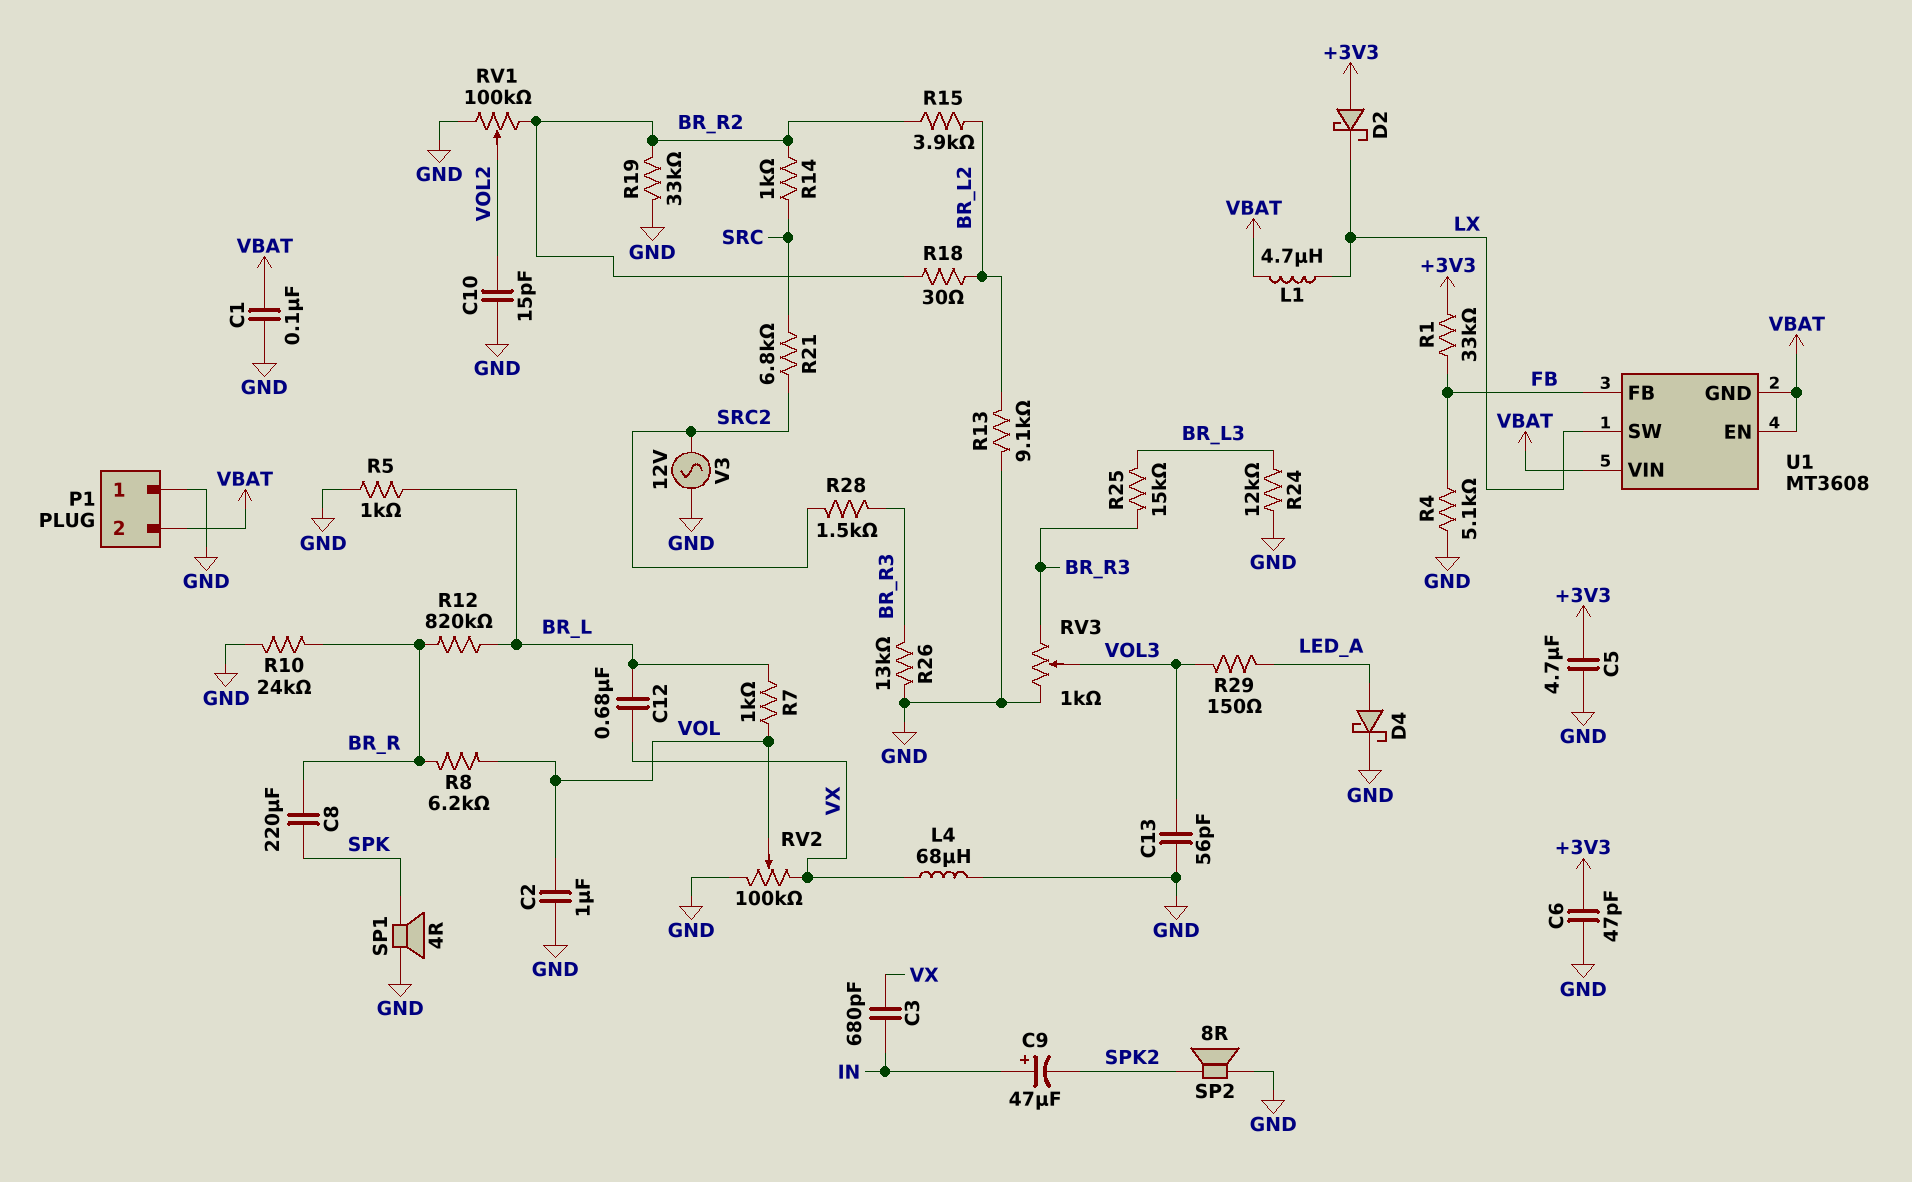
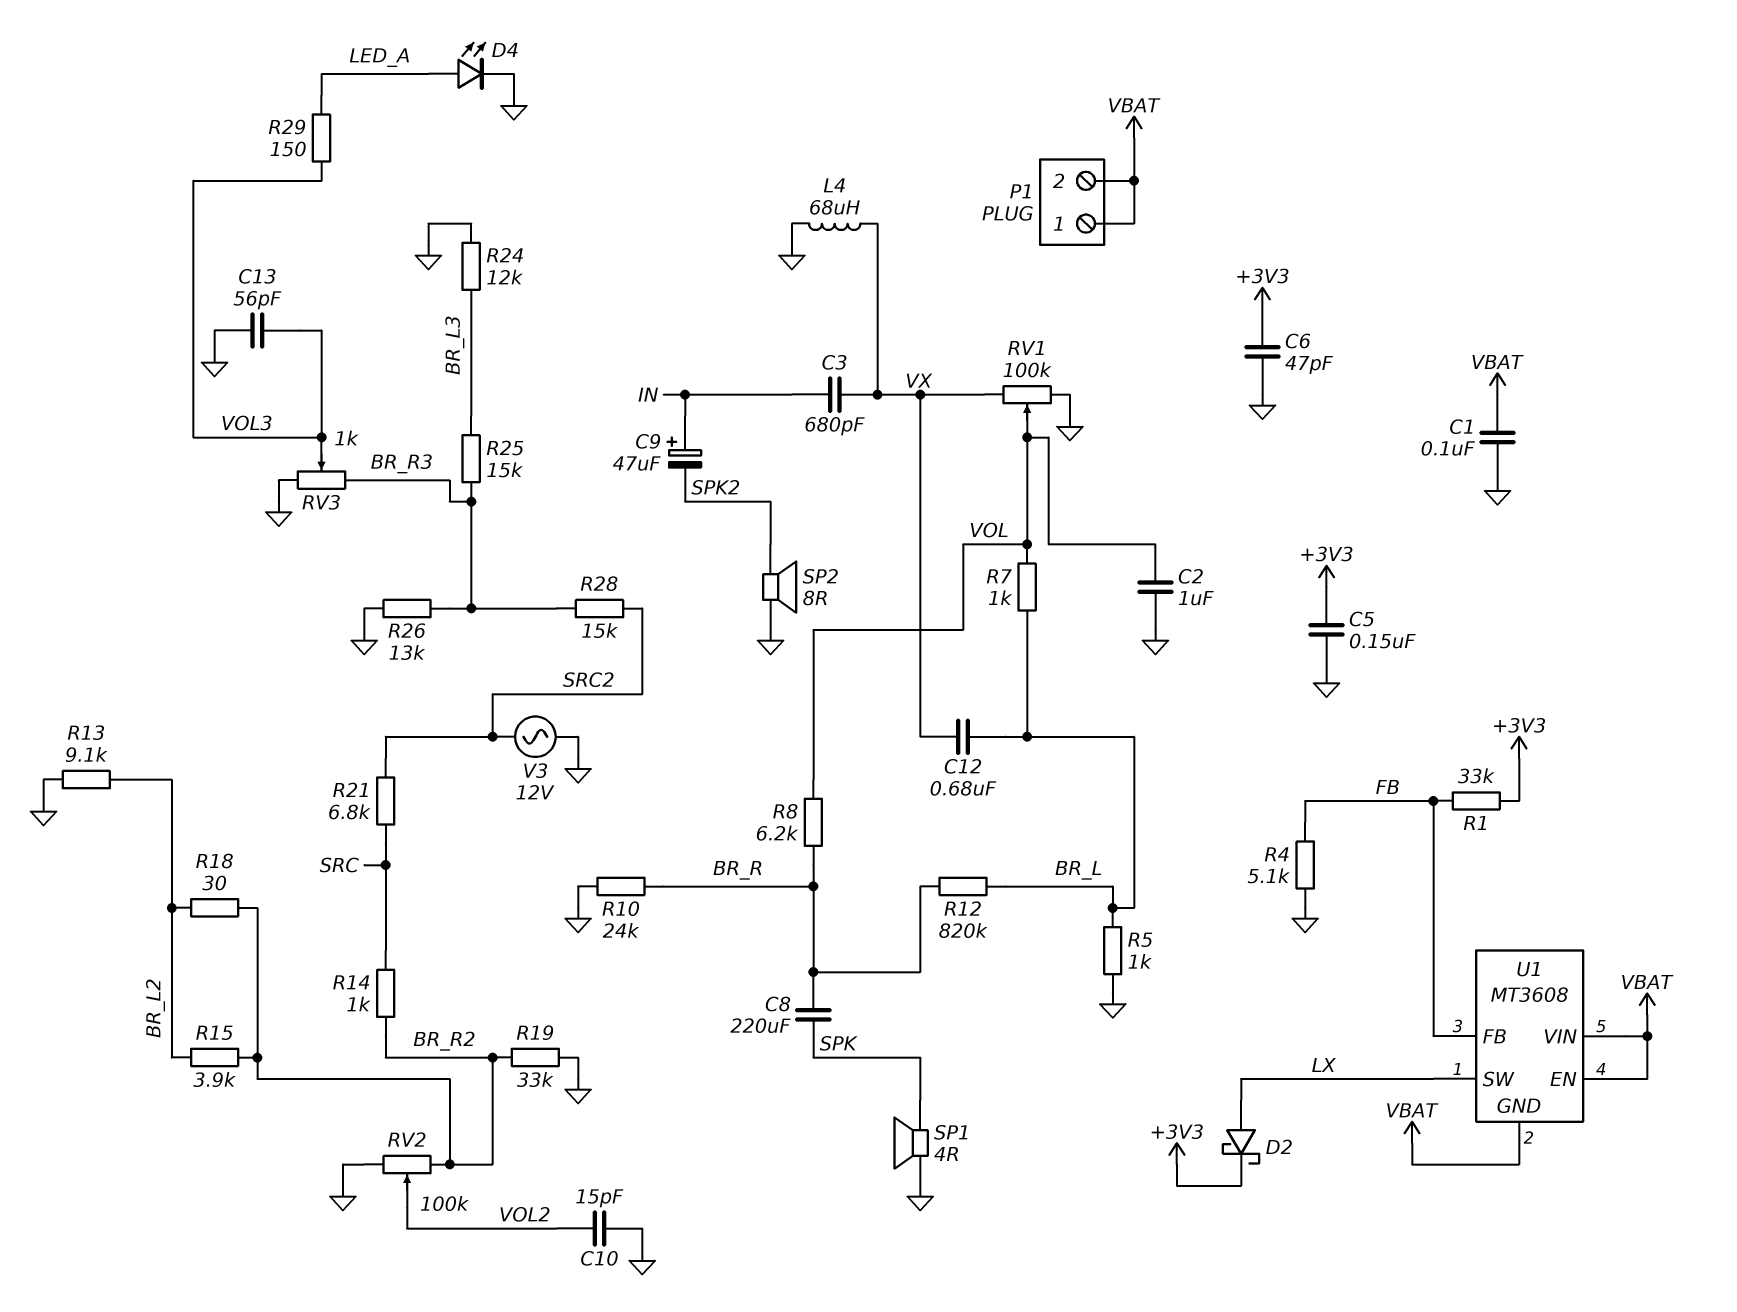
C5: 4.7uF (+3V3, GND) -> 150nF (+3V3, GND)
D2: schottky (A +3V3, K LX) -> schottky (A LX, K +3V3)
D4: schottky (A LED_A, K GND) -> LED (A LED_A, K GND)
L1: 4.7uH (LX, VBAT) -> none
P1 pin 1: GND -> VBAT
R28: 1.5k (BR_R3, SRC2) -> 15k (BR_R3, SRC2)
RV1: 100k (BR_R2, GND, wiper VOL2) -> 100k (GND, VX, wiper VOL)
RV2: 100k (GND, VX, wiper VOL) -> 100k (BR_R2, GND, wiper VOL2)

